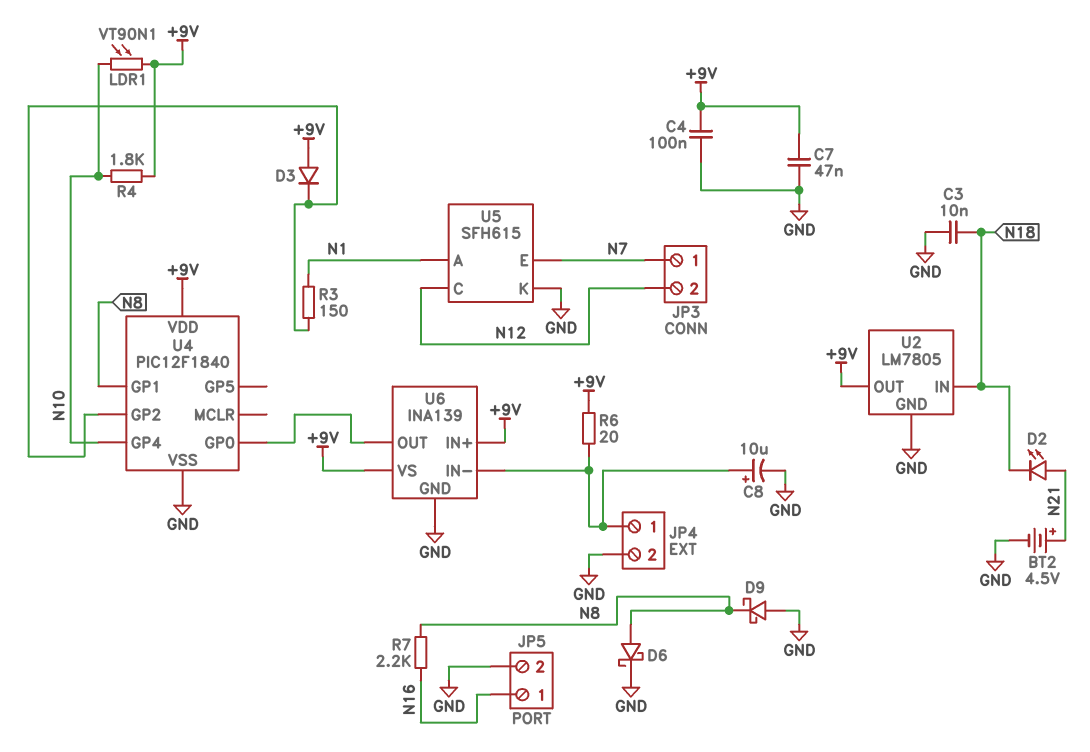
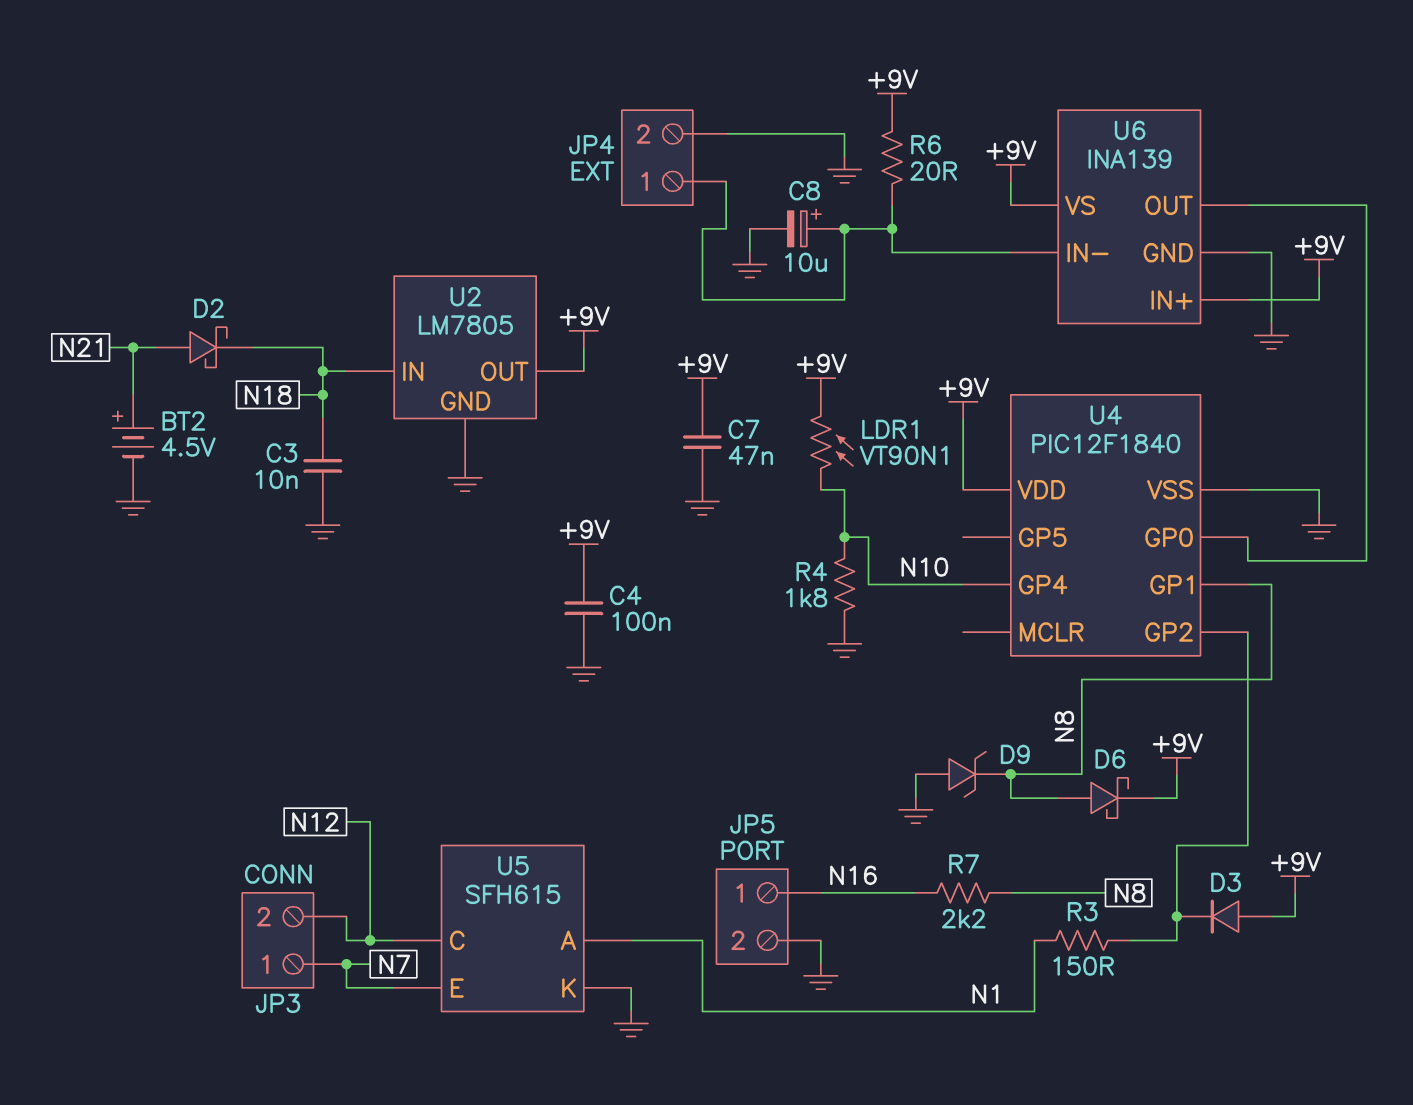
D2: LED (A N21, K N18) -> schottky (A N21, K N18)
D6: schottky (A N8, K GND) -> schottky (A N8, K +9V)
D9: schottky (A GND, K N8) -> zener (A GND, K N8)
R4: 1.8k (+9V, N10) -> 1.8k (GND, N10)

